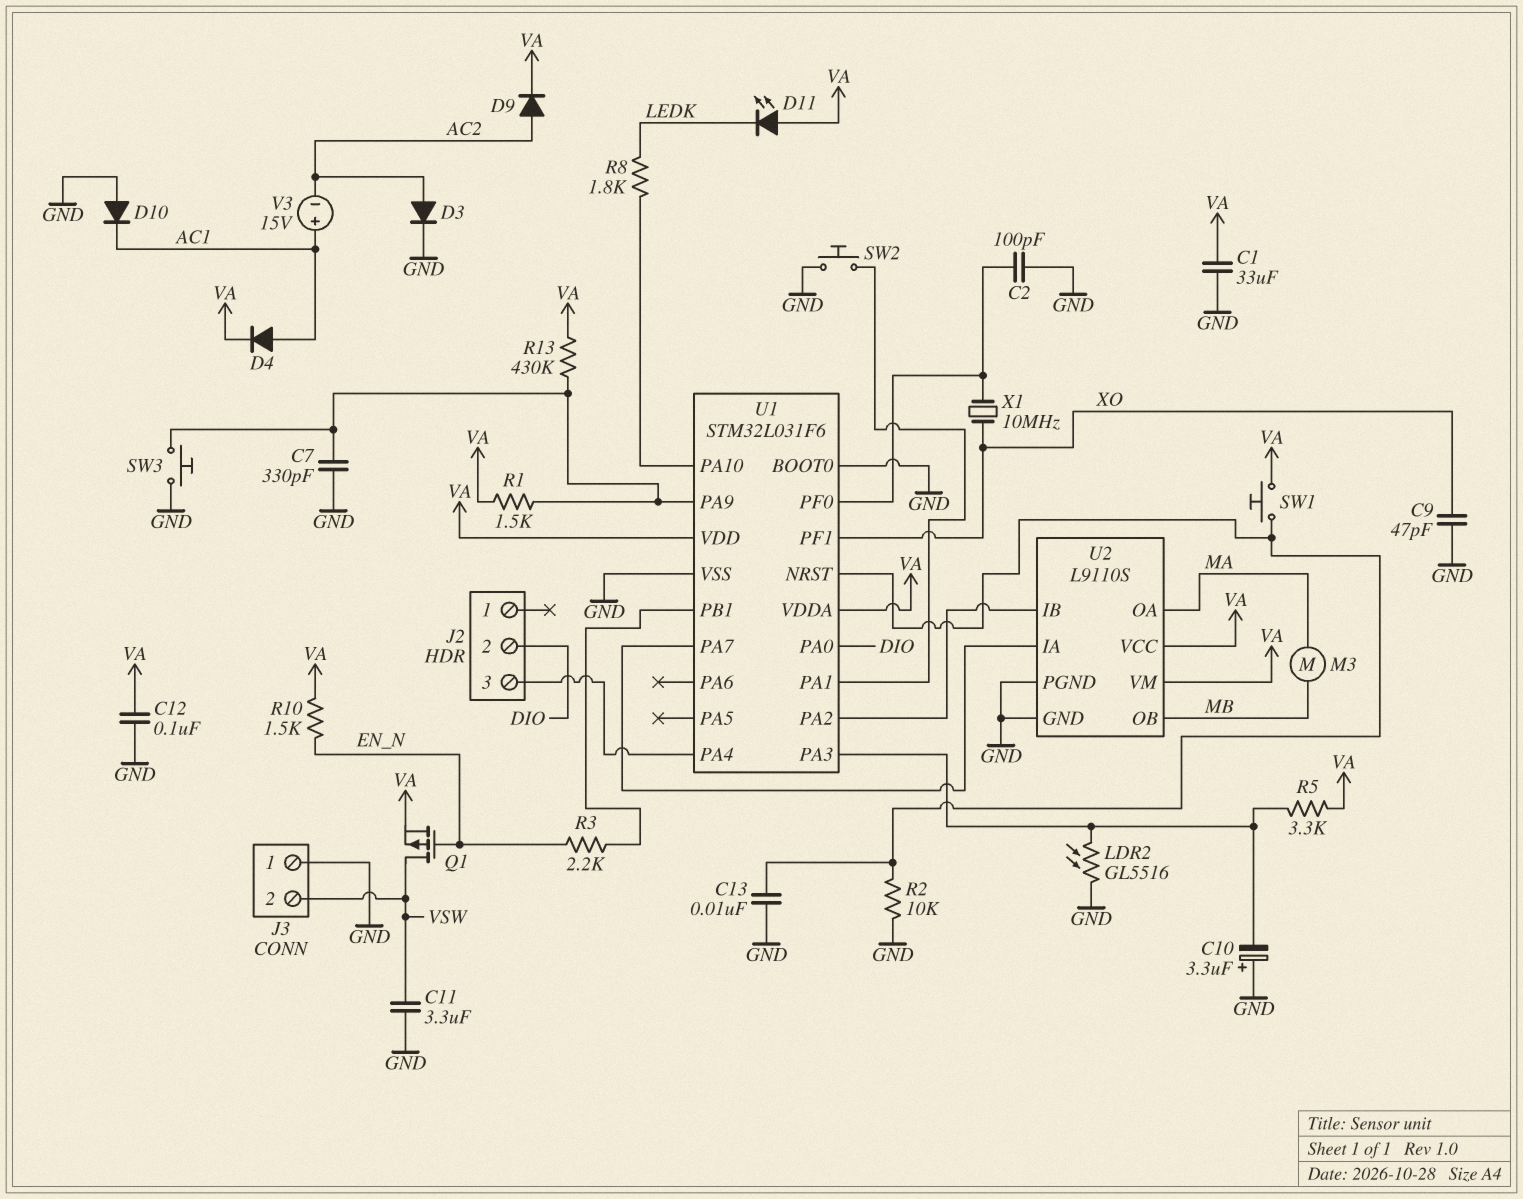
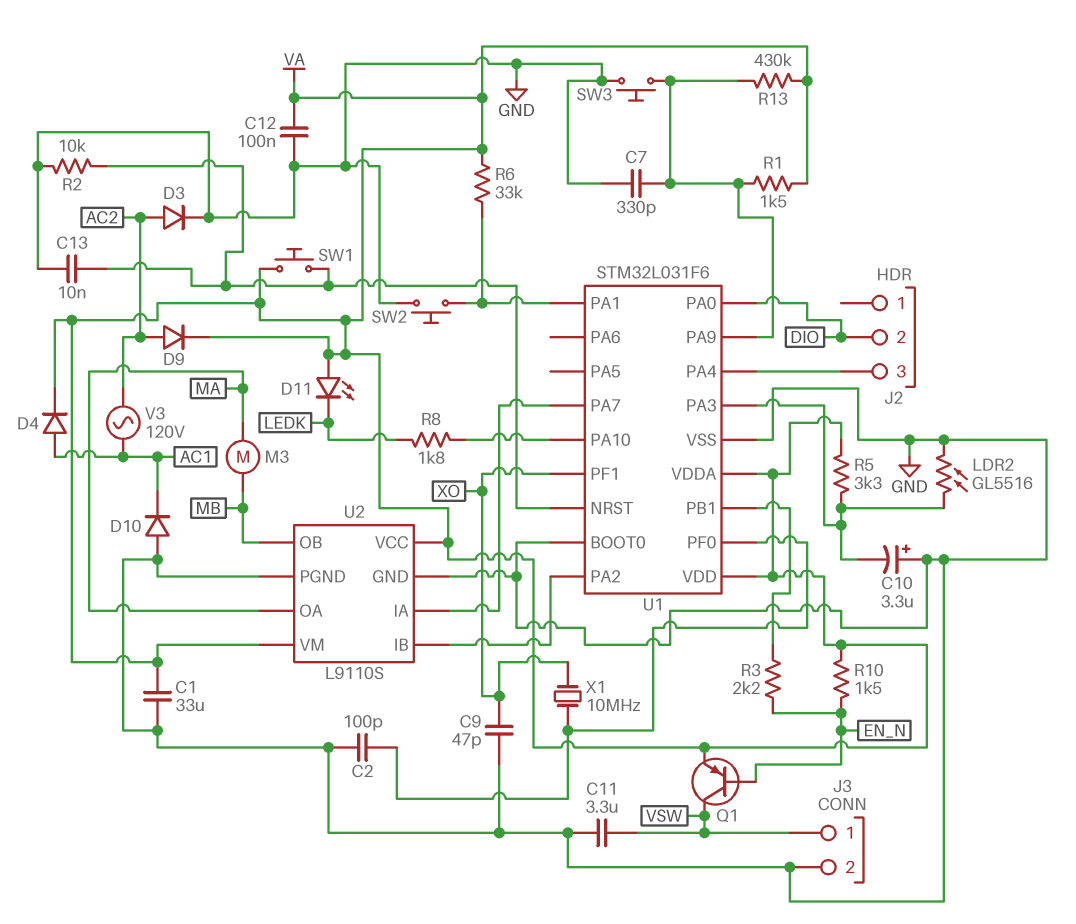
J3 pin 1: GND -> VSW
J3 pin 2: VSW -> GND
Q1: PMOS (G EN_N, D VSW, S VA) -> PNP (B EN_N, C VSW, E VA)
R6: none -> 33k (U1/PA1, VA)
V3: 15V (plus AC1, minus AC2) -> AC 120V (AC1, AC2)

